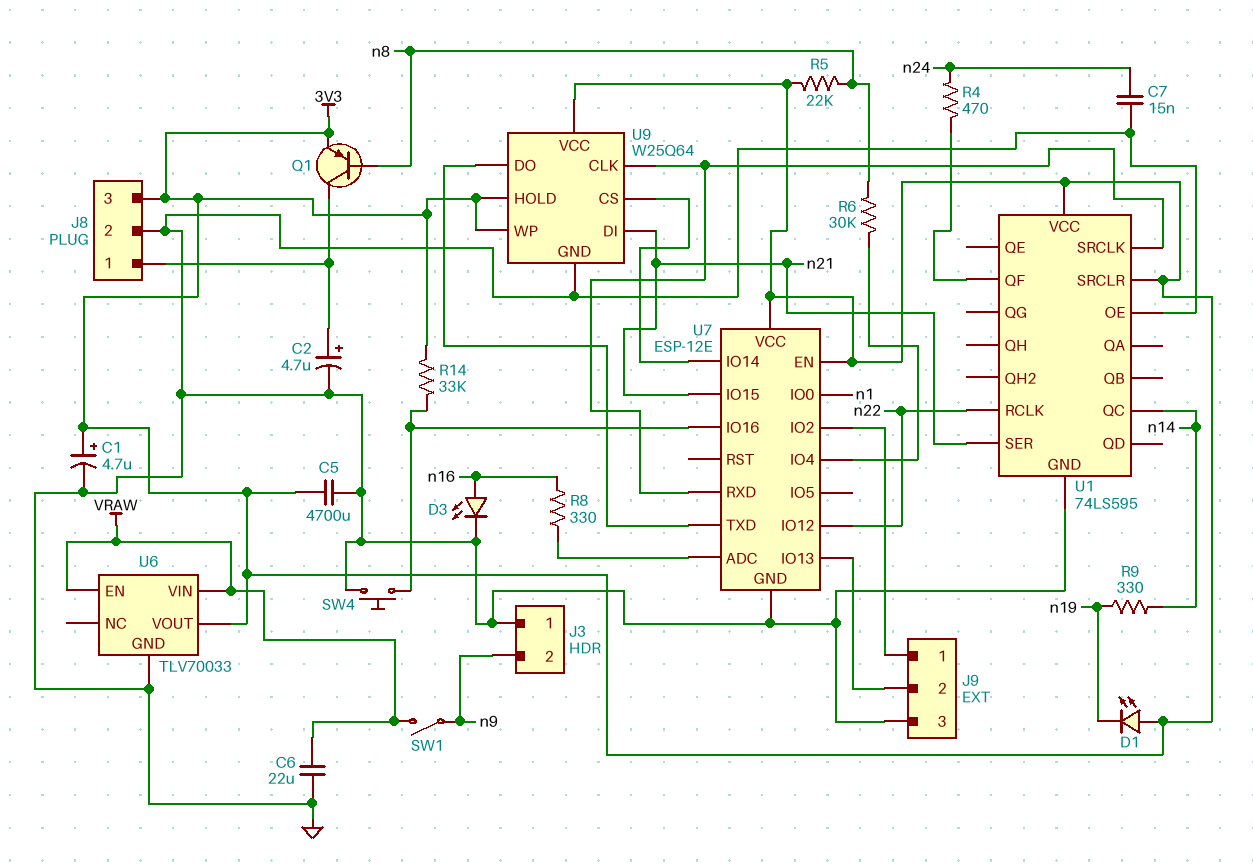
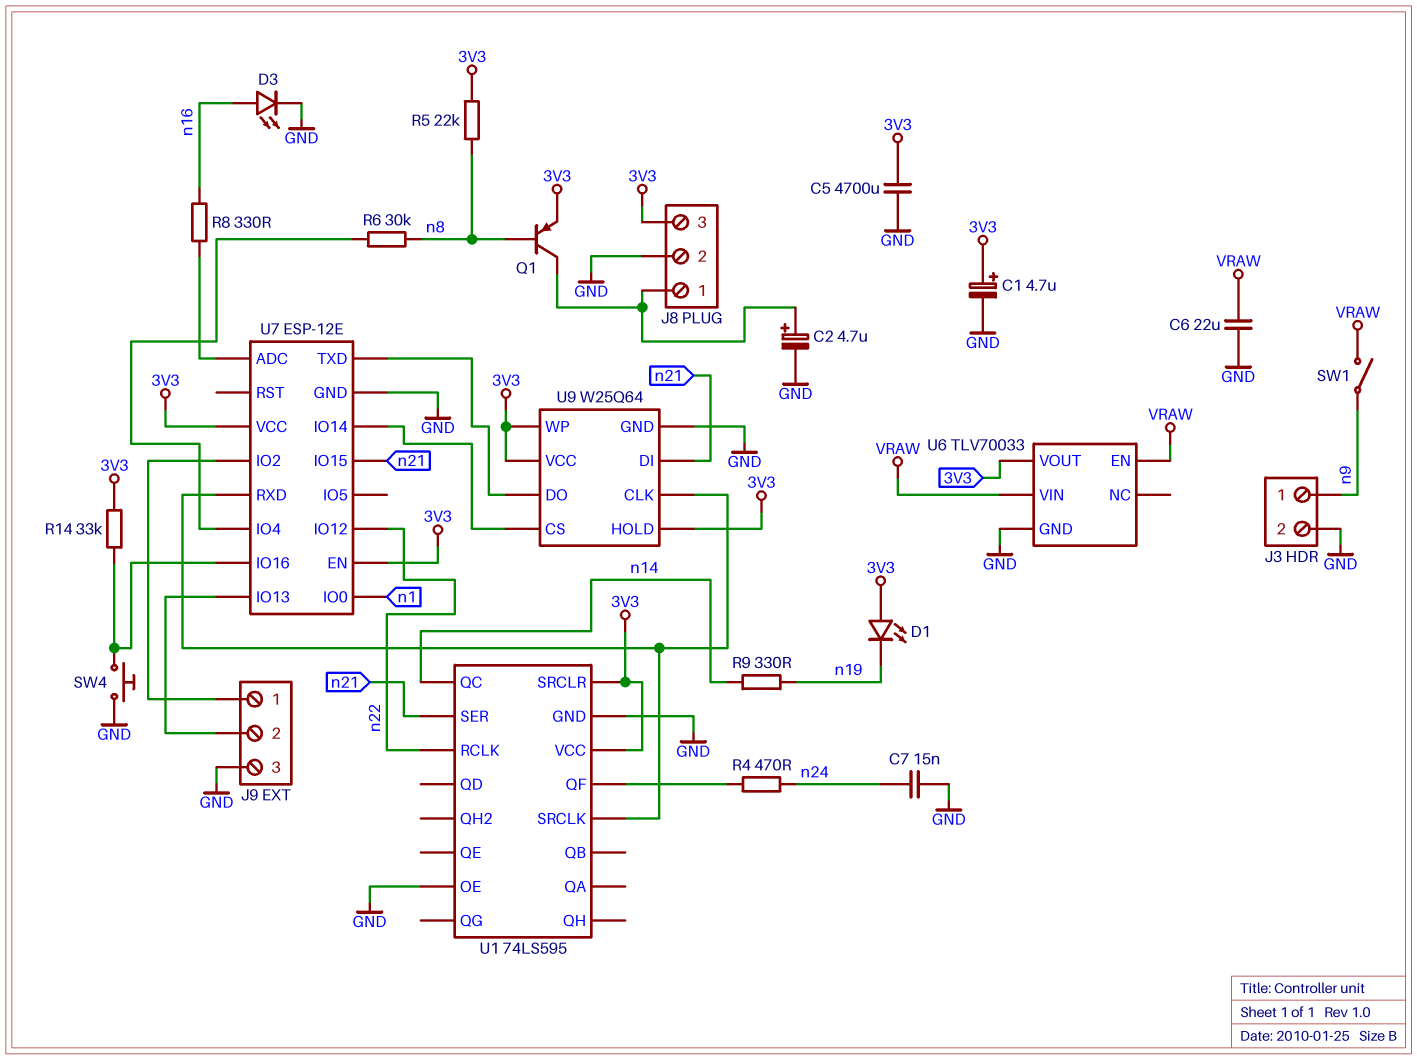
J3 pin 1: GND -> n9
J3 pin 2: n9 -> GND

